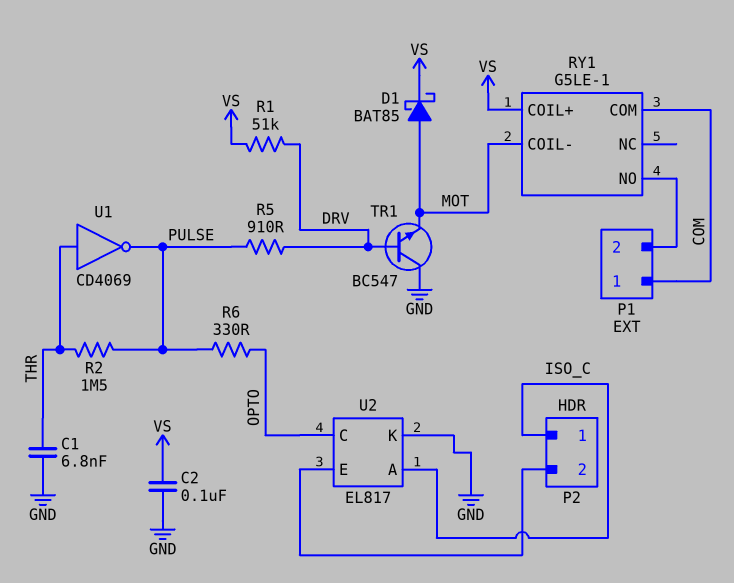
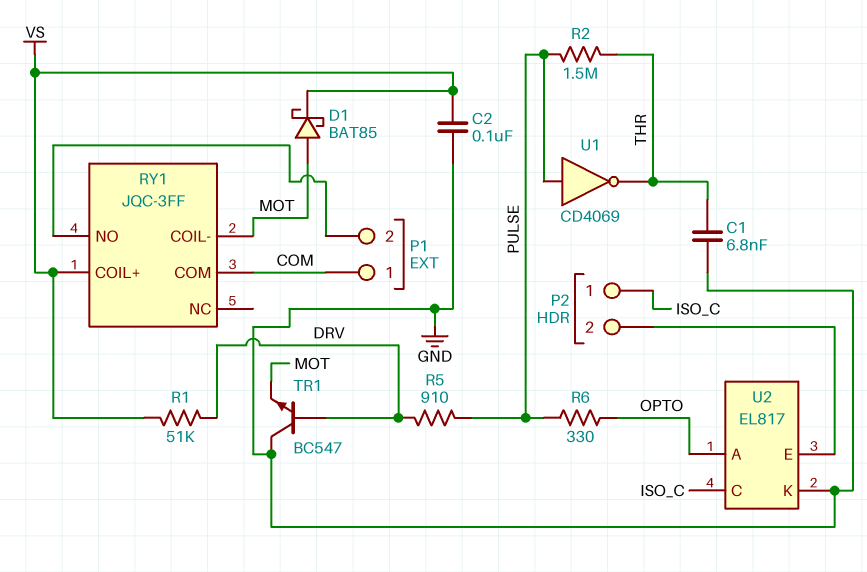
RY1: G5LE-1 -> JQC-3FF
U1: NOT CD4069 (in THR, out PULSE) -> NOT CD4069 (in PULSE, out THR)
U2 pin A: ISO_C -> OPTO
U2 pin C: OPTO -> ISO_C

